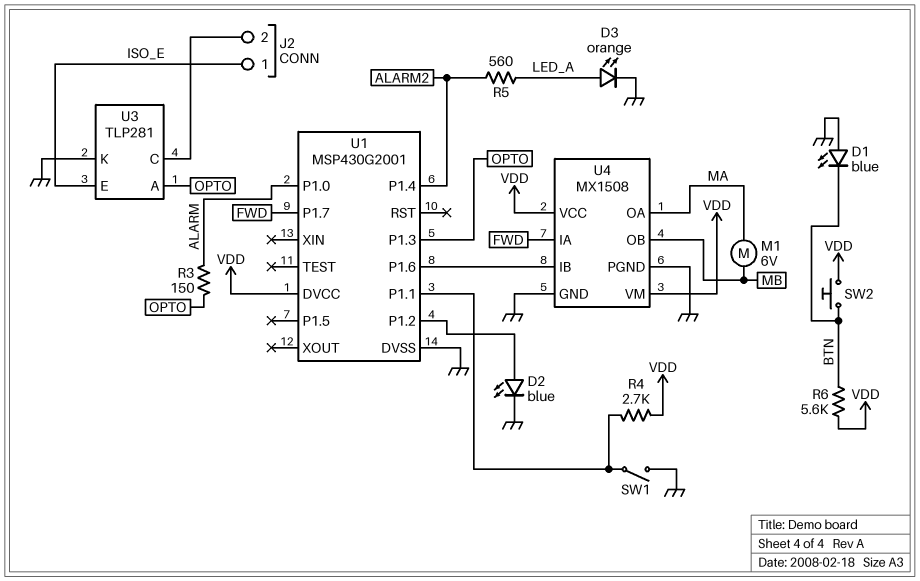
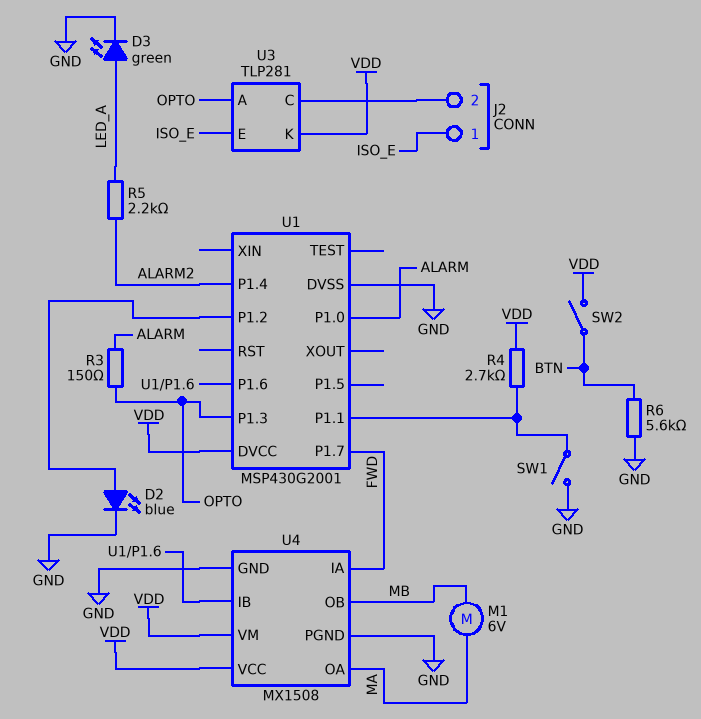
D1: LED blue (A GND, K BTN) -> none
D3: LED orange (A LED_A, K GND) -> LED green (A LED_A, K GND)
R5: 560 (ALARM2, LED_A) -> 2.2k (ALARM2, LED_A)
R6: 5.6k (BTN, VDD) -> 5.6k (BTN, GND)
SW2: button (BTN, VDD) -> switch (BTN, VDD)
U3 pin K: GND -> VDD

